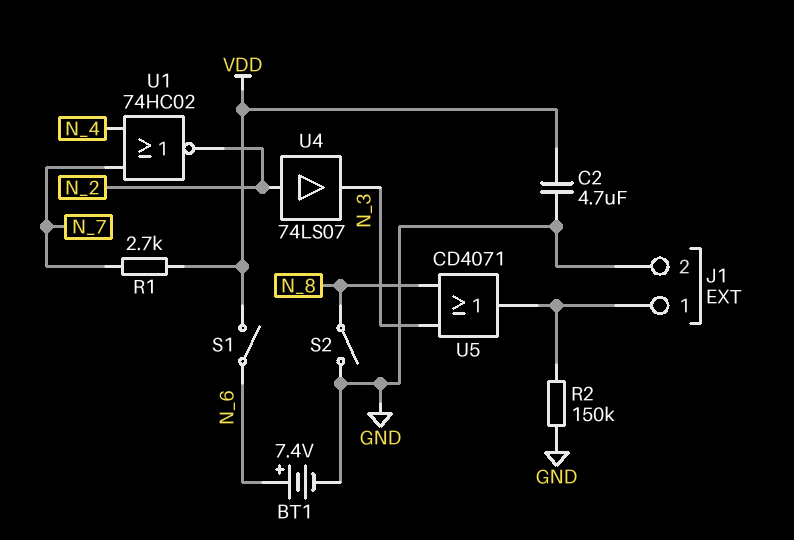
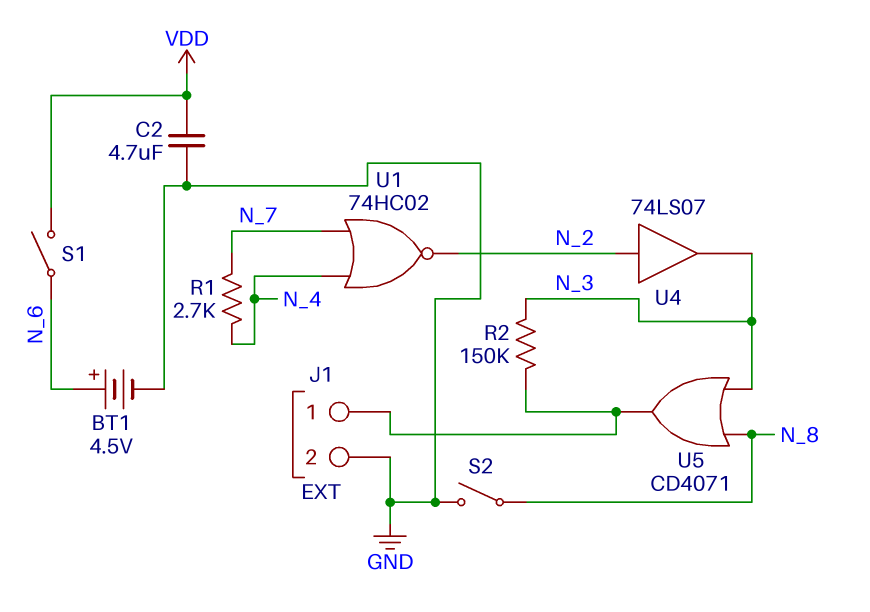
BT1: 7.4V (plus N_6, minus GND) -> 4.5V (plus N_6, minus GND)
R1: 2.7k (N_7, VDD) -> 2.7k (N_4, N_7)
R2: 150k (GND, J1/1) -> 150k (J1/1, N_3)

